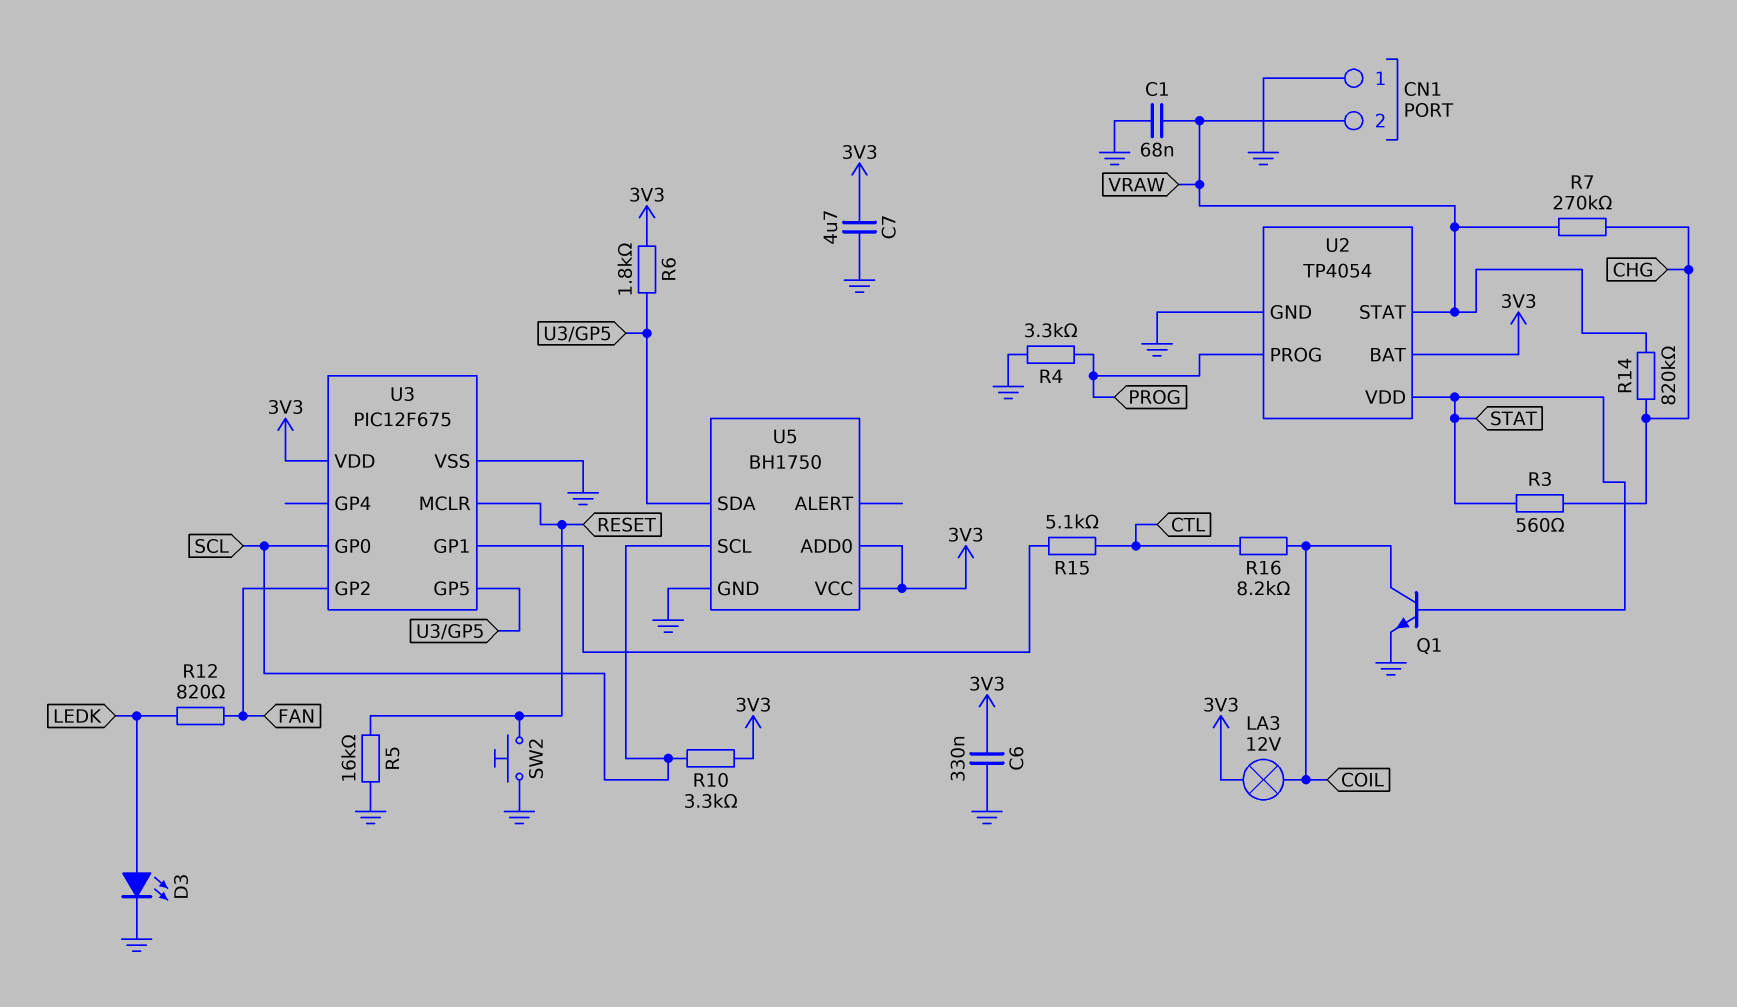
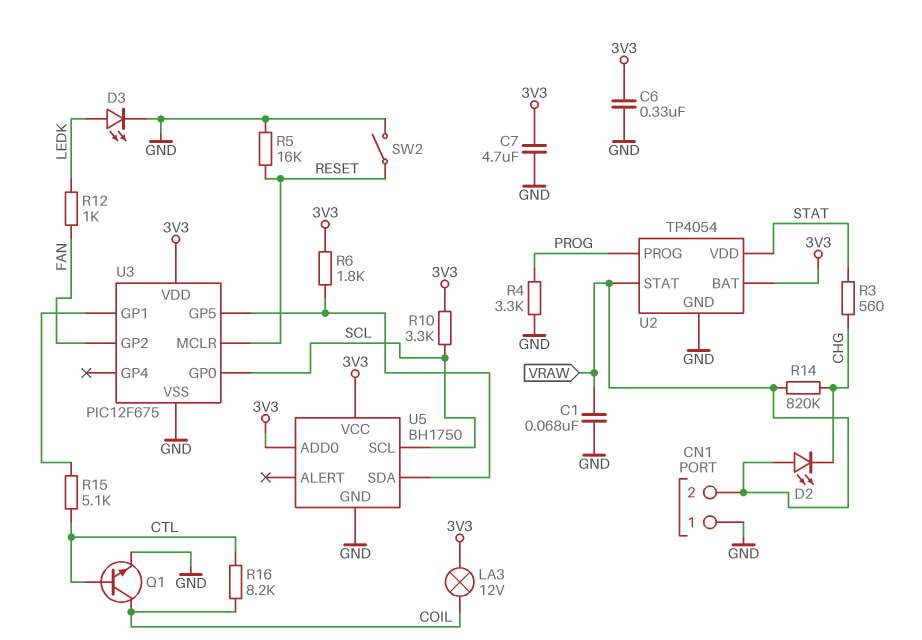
D2: none -> LED (A VRAW, K CHG)
Q1: NPN (B STAT, C COIL, E GND) -> NPN (B CTL, C COIL, E GND)
R7: 270k (CHG, VRAW) -> none
R12: 820 (FAN, LEDK) -> 1k (FAN, LEDK)
SW2: button (GND, RESET) -> switch (GND, RESET)

